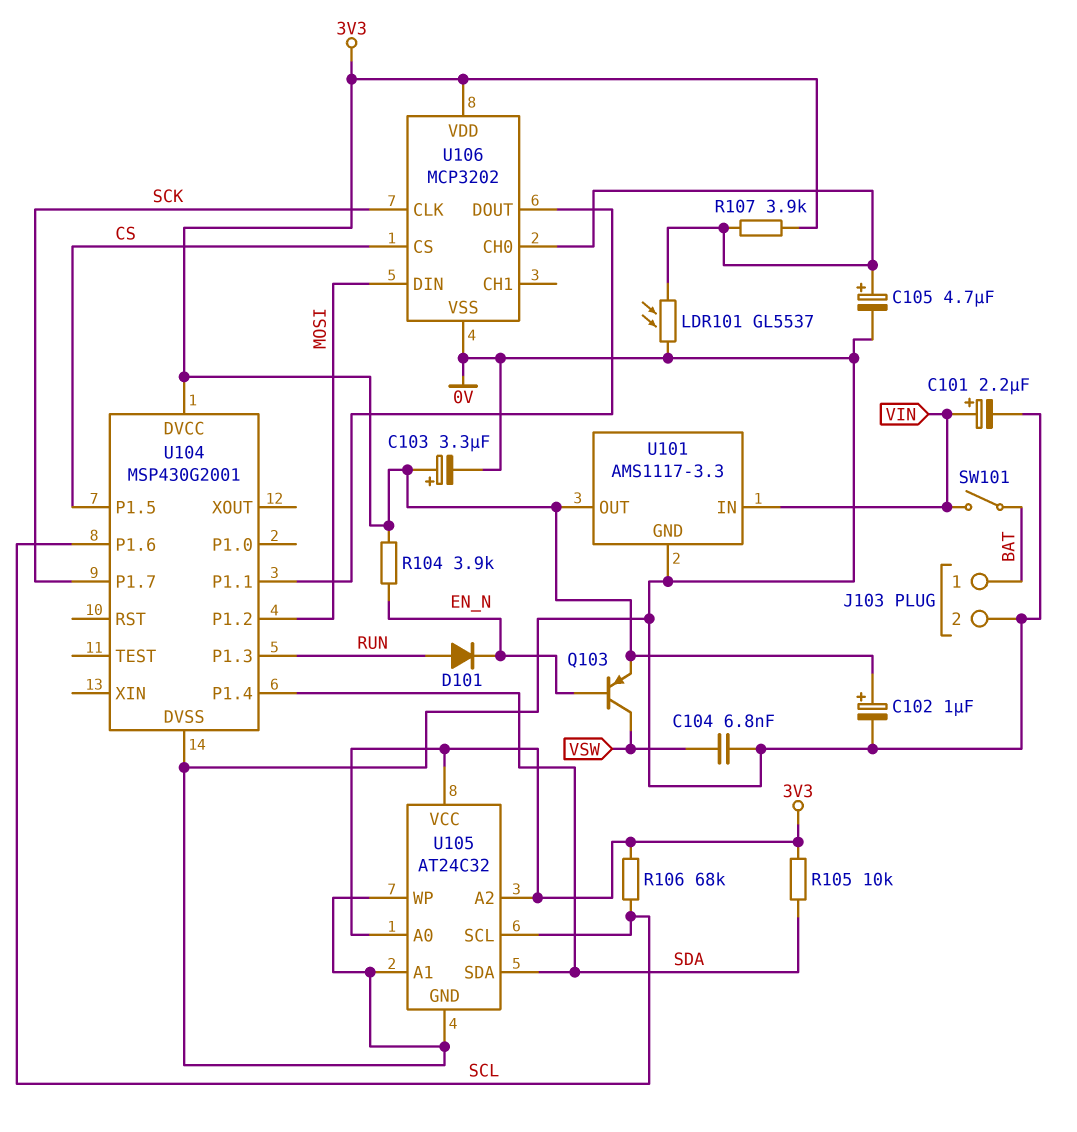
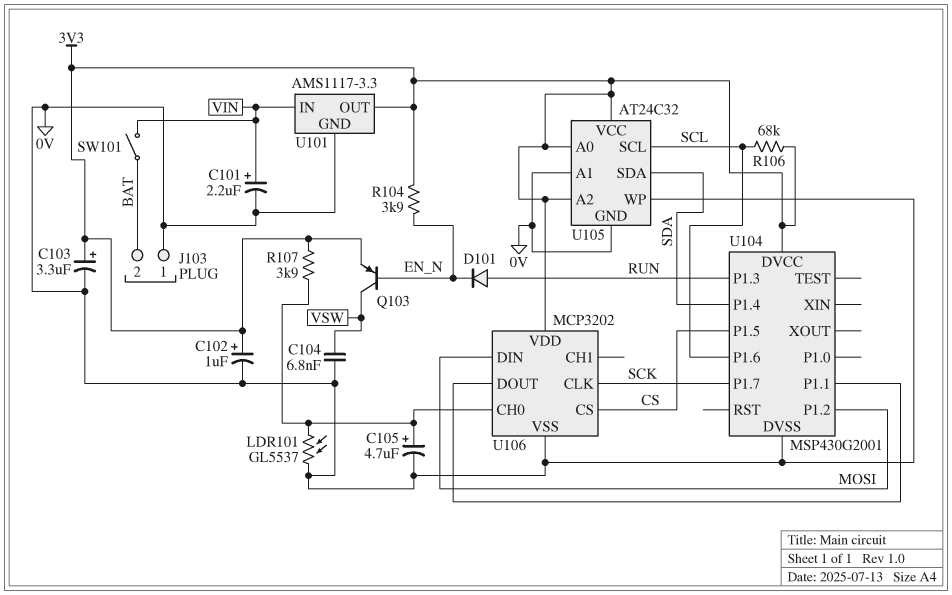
J103 pin 1: BAT -> 0V
J103 pin 2: 0V -> BAT
R105: 10k (3V3, SDA) -> none

